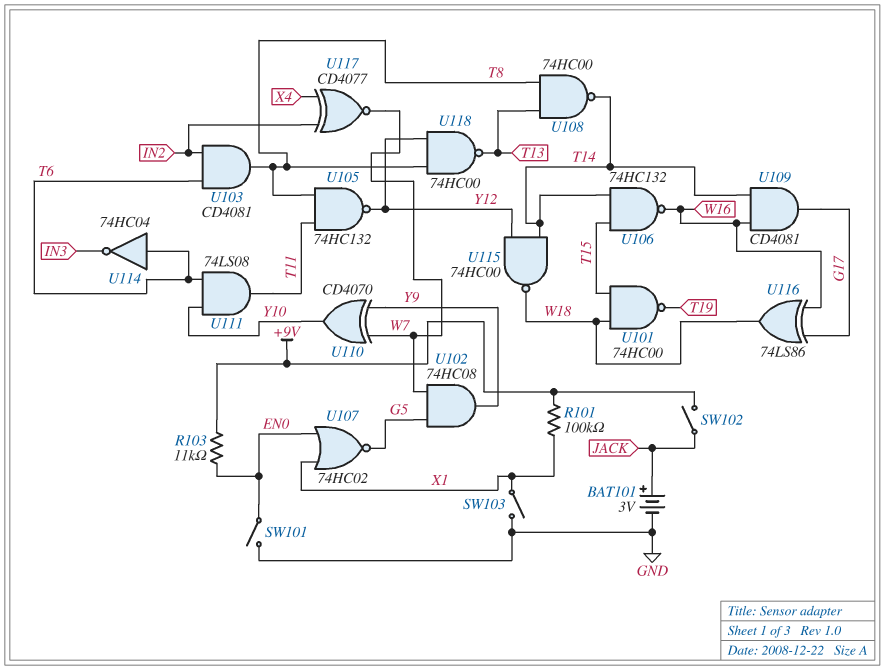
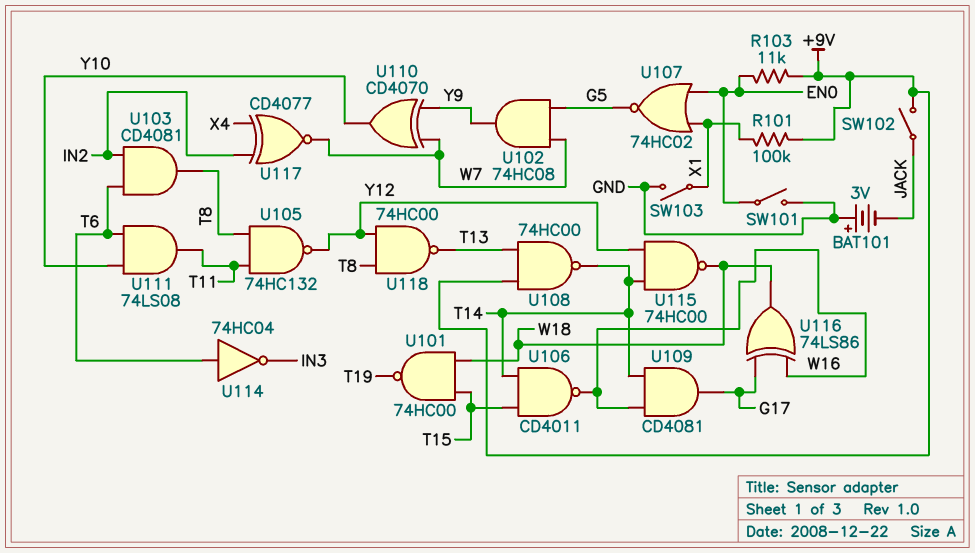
BAT101: 3V (plus JACK, minus GND) -> 3V (plus GND, minus JACK)
U106: NAND 74HC132 (in T14, in T15, out W16) -> NAND CD4011 (in T14, in T15, out W16)
U108: NAND 74HC00 (in T8, in T13, out T14) -> NAND 74HC00 (in +9V, in T13, out T14)

